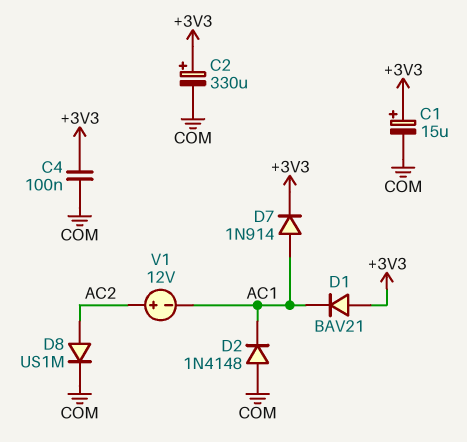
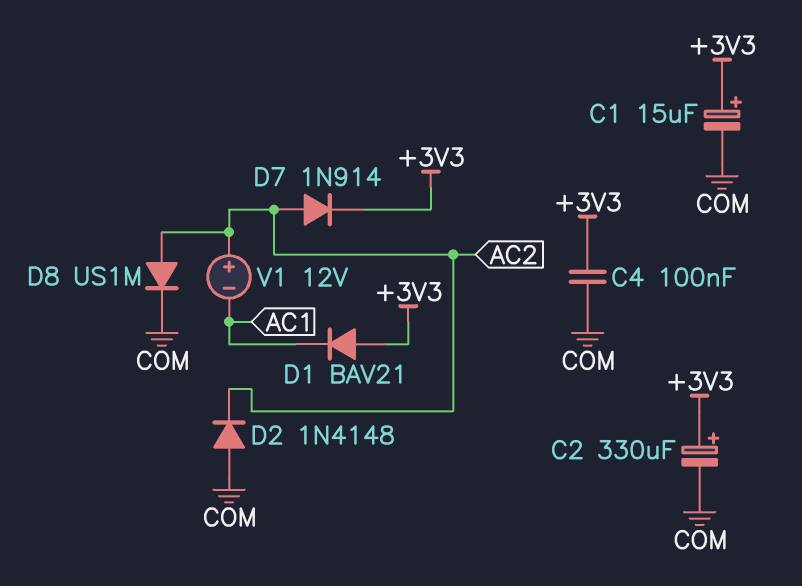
D2: diode 1N4148 (A COM, K AC1) -> diode 1N4148 (A COM, K AC2)
D7: diode 1N914 (A AC1, K +3V3) -> diode 1N914 (A AC2, K +3V3)

